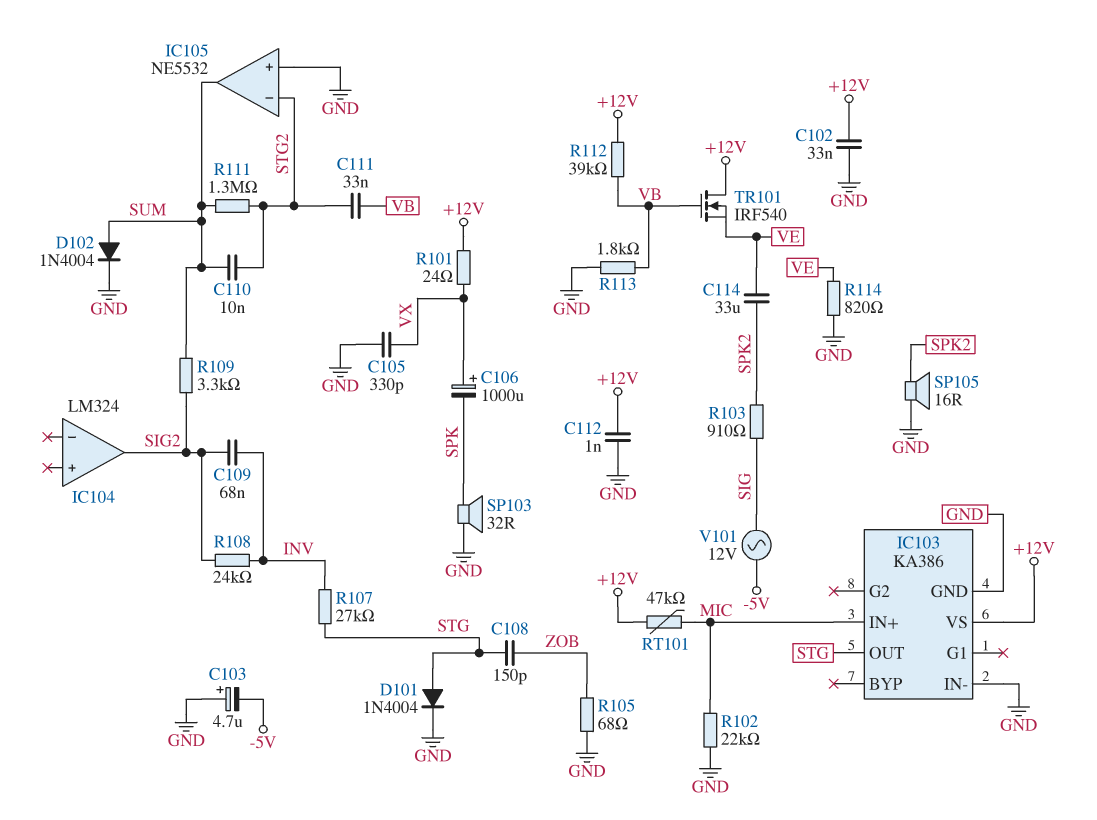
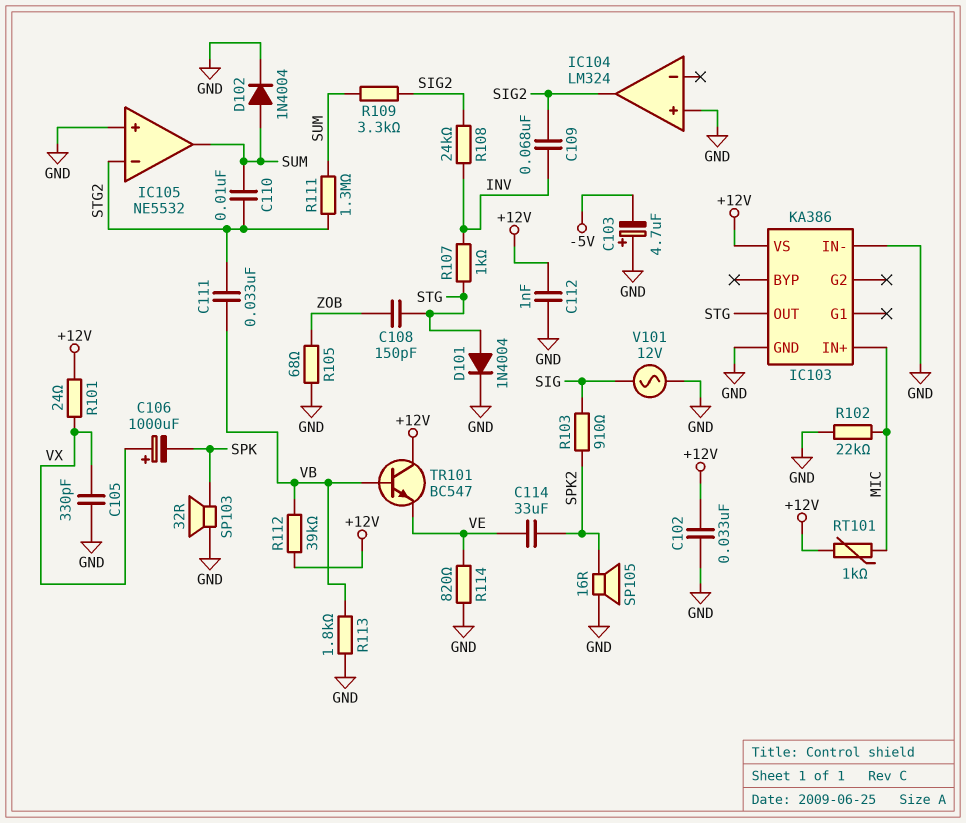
IC104 pin in+: none -> GND
R107: 27k (INV, STG) -> 1k (INV, STG)
RT101: 47k (+12V, MIC) -> 1k (+12V, MIC)
TR101: NMOS IRF540 (G VB, D +12V, S VE) -> NPN BC547 (B VB, C +12V, E VE)
V101: AC 12V (-5V, SIG) -> AC 12V (GND, SIG)

